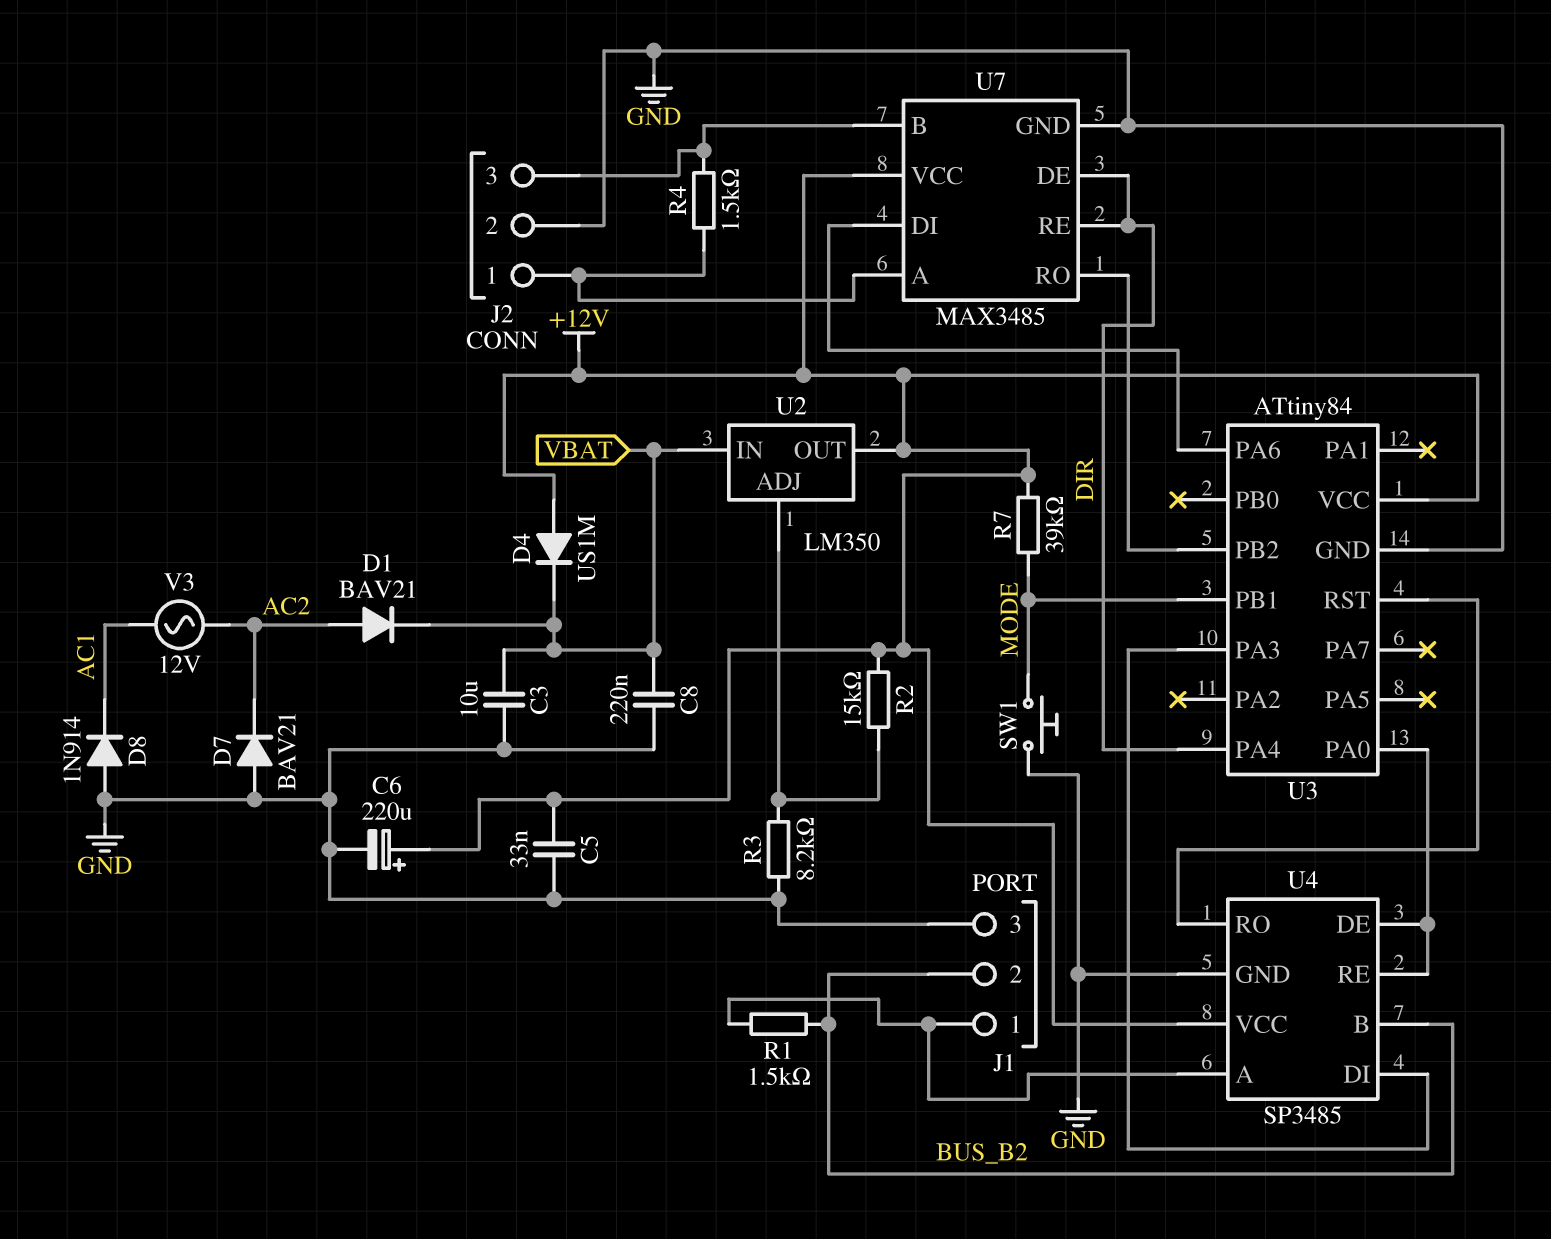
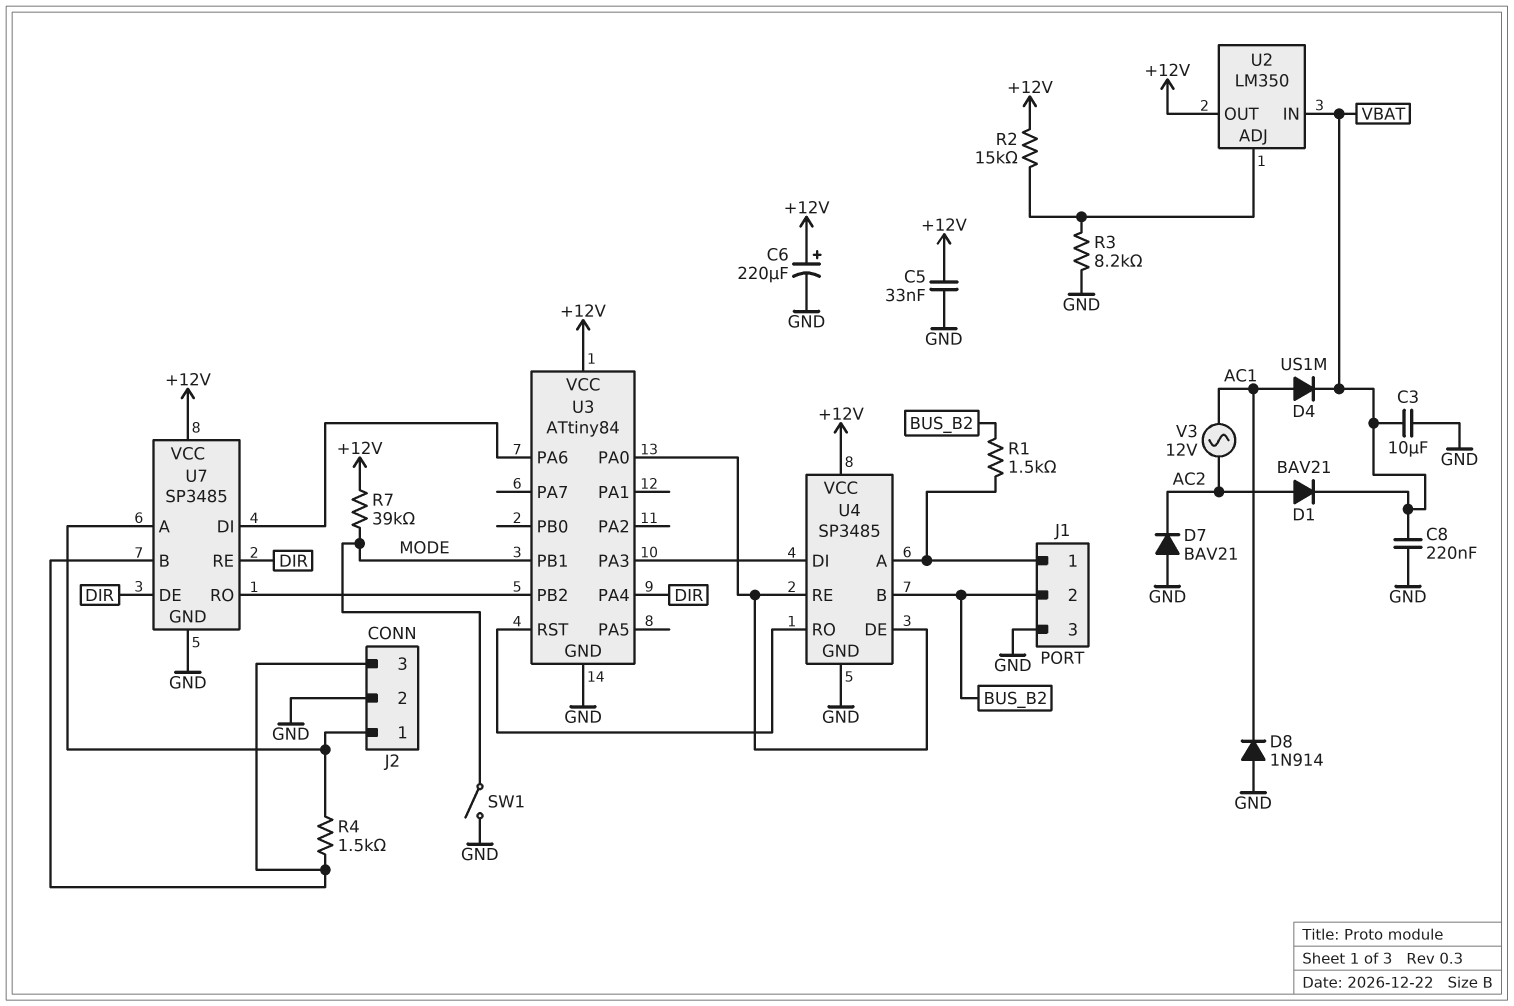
D4: diode US1M (A +12V, K VBAT) -> diode US1M (A AC1, K VBAT)
SW1: button (GND, MODE) -> switch (GND, MODE)
U7: MAX3485 -> SP3485

